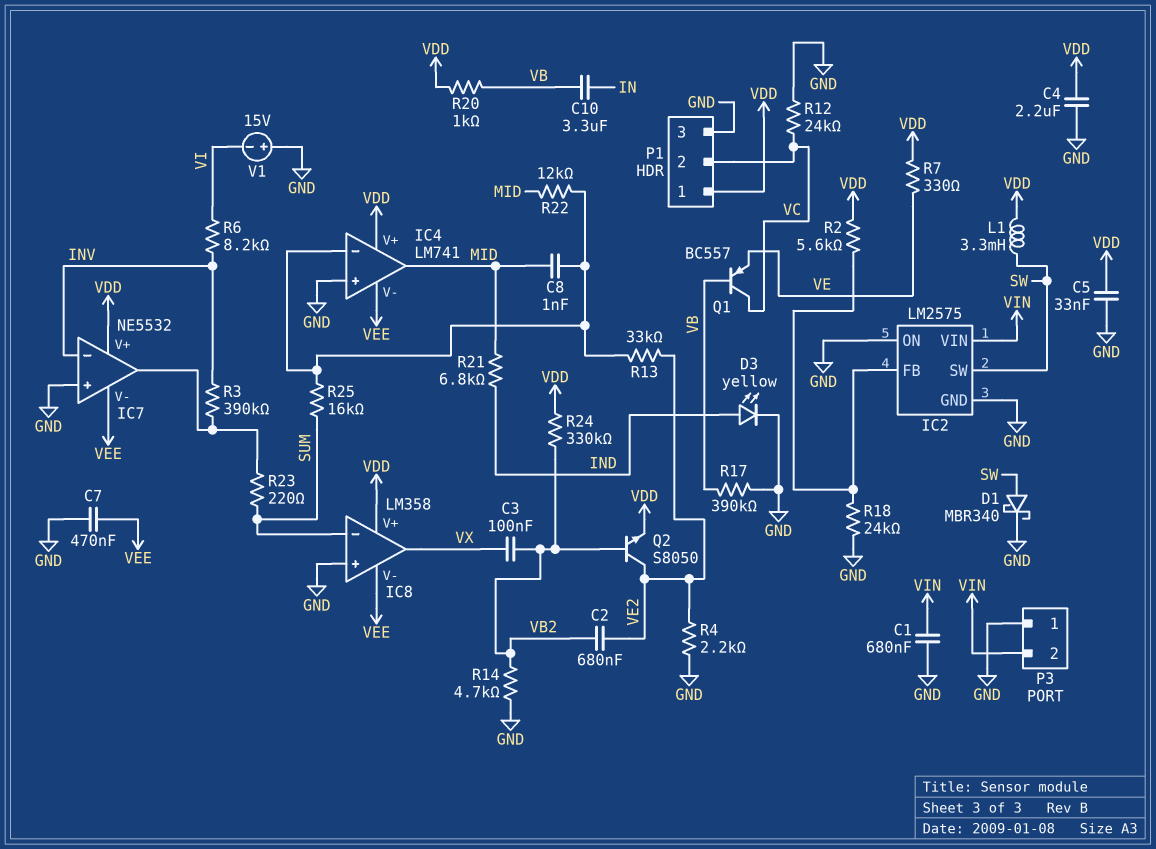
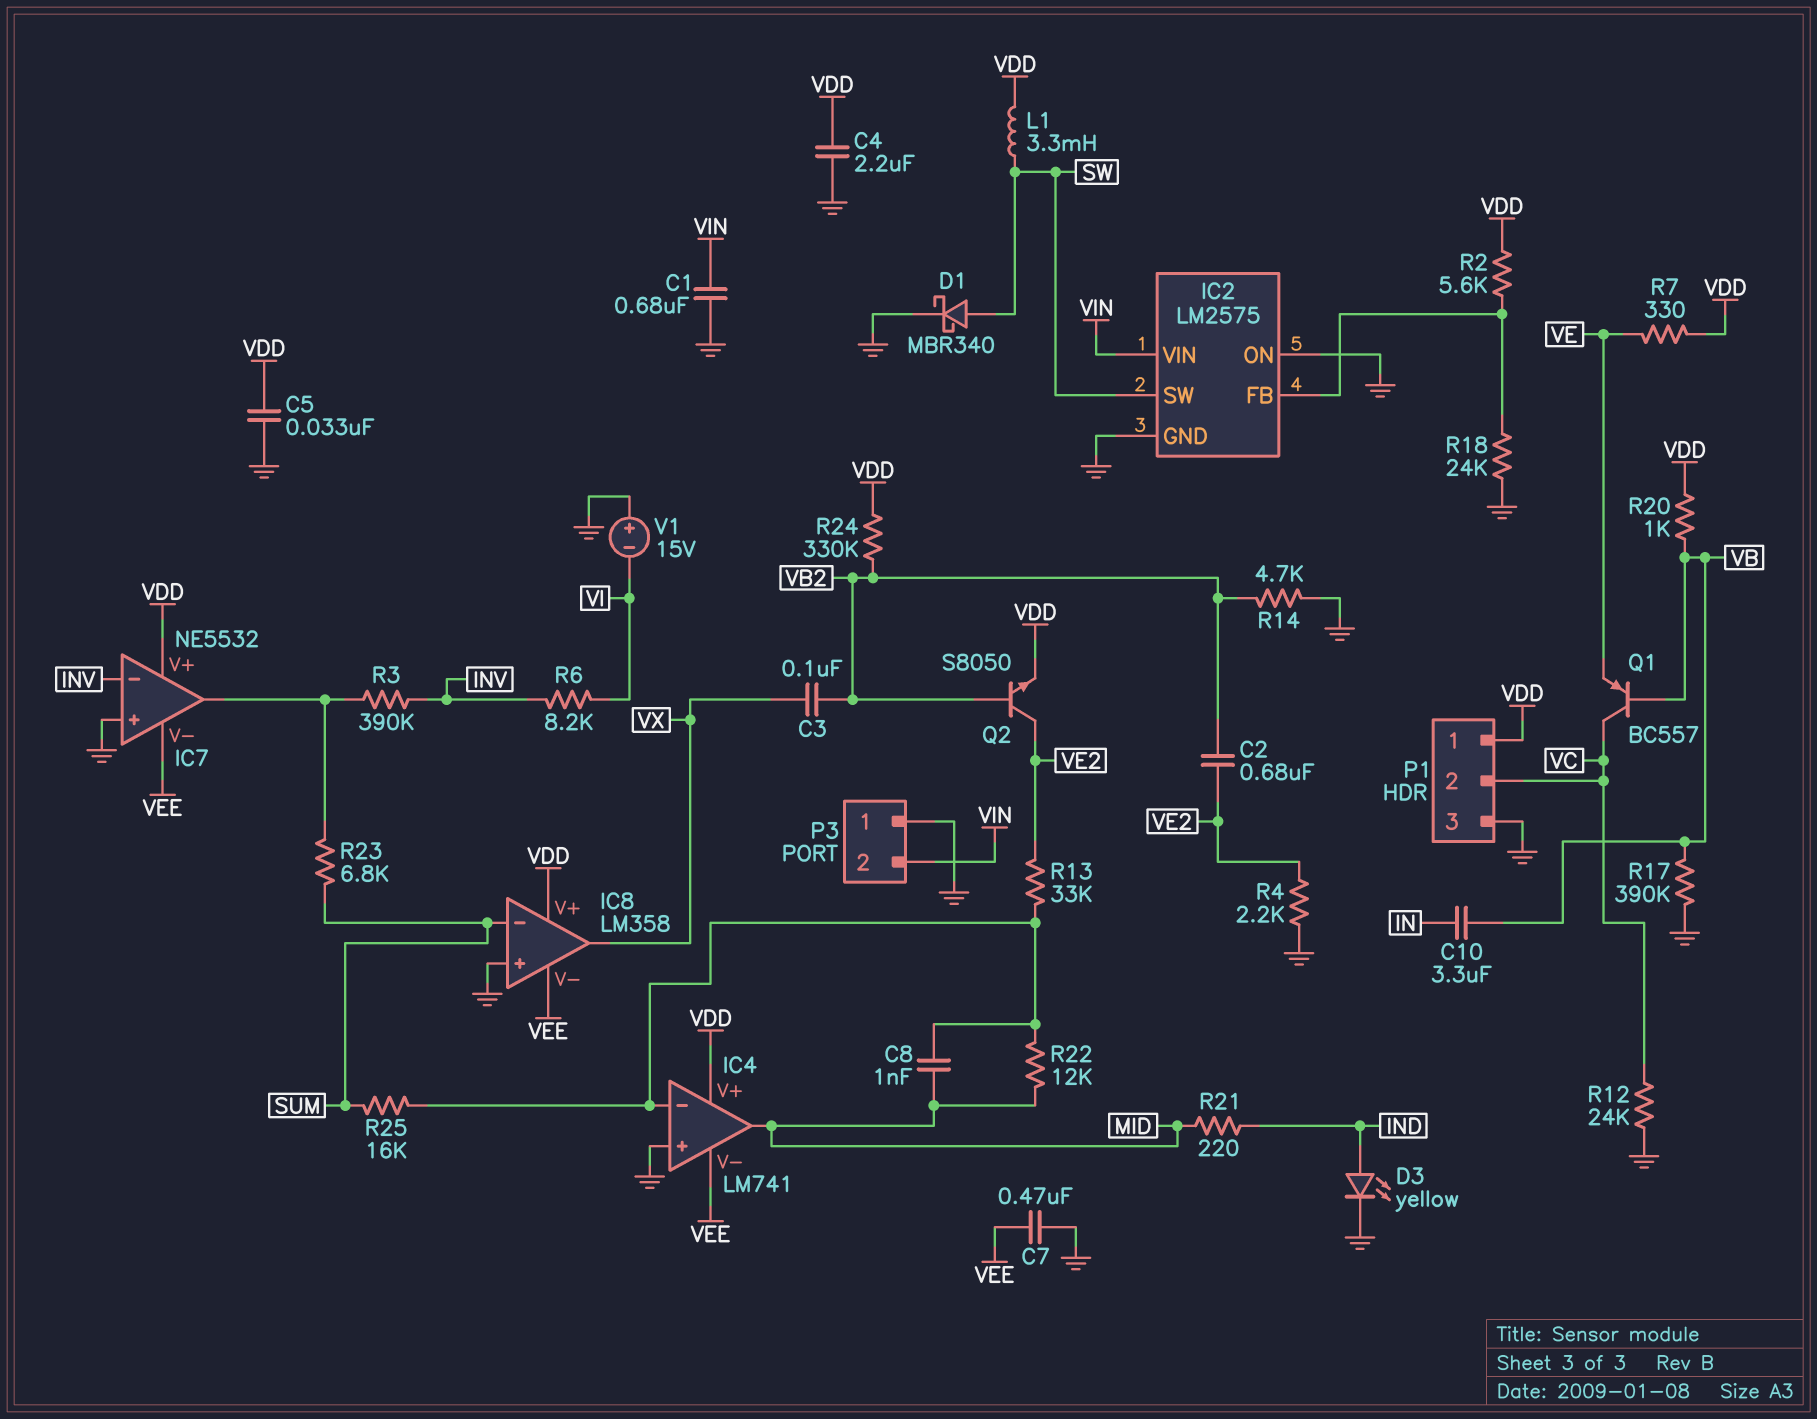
R21: 6.8k (IND, MID) -> 220 (IND, MID)
R23: 220 (IC7/out, SUM) -> 6.8k (IC7/out, SUM)

